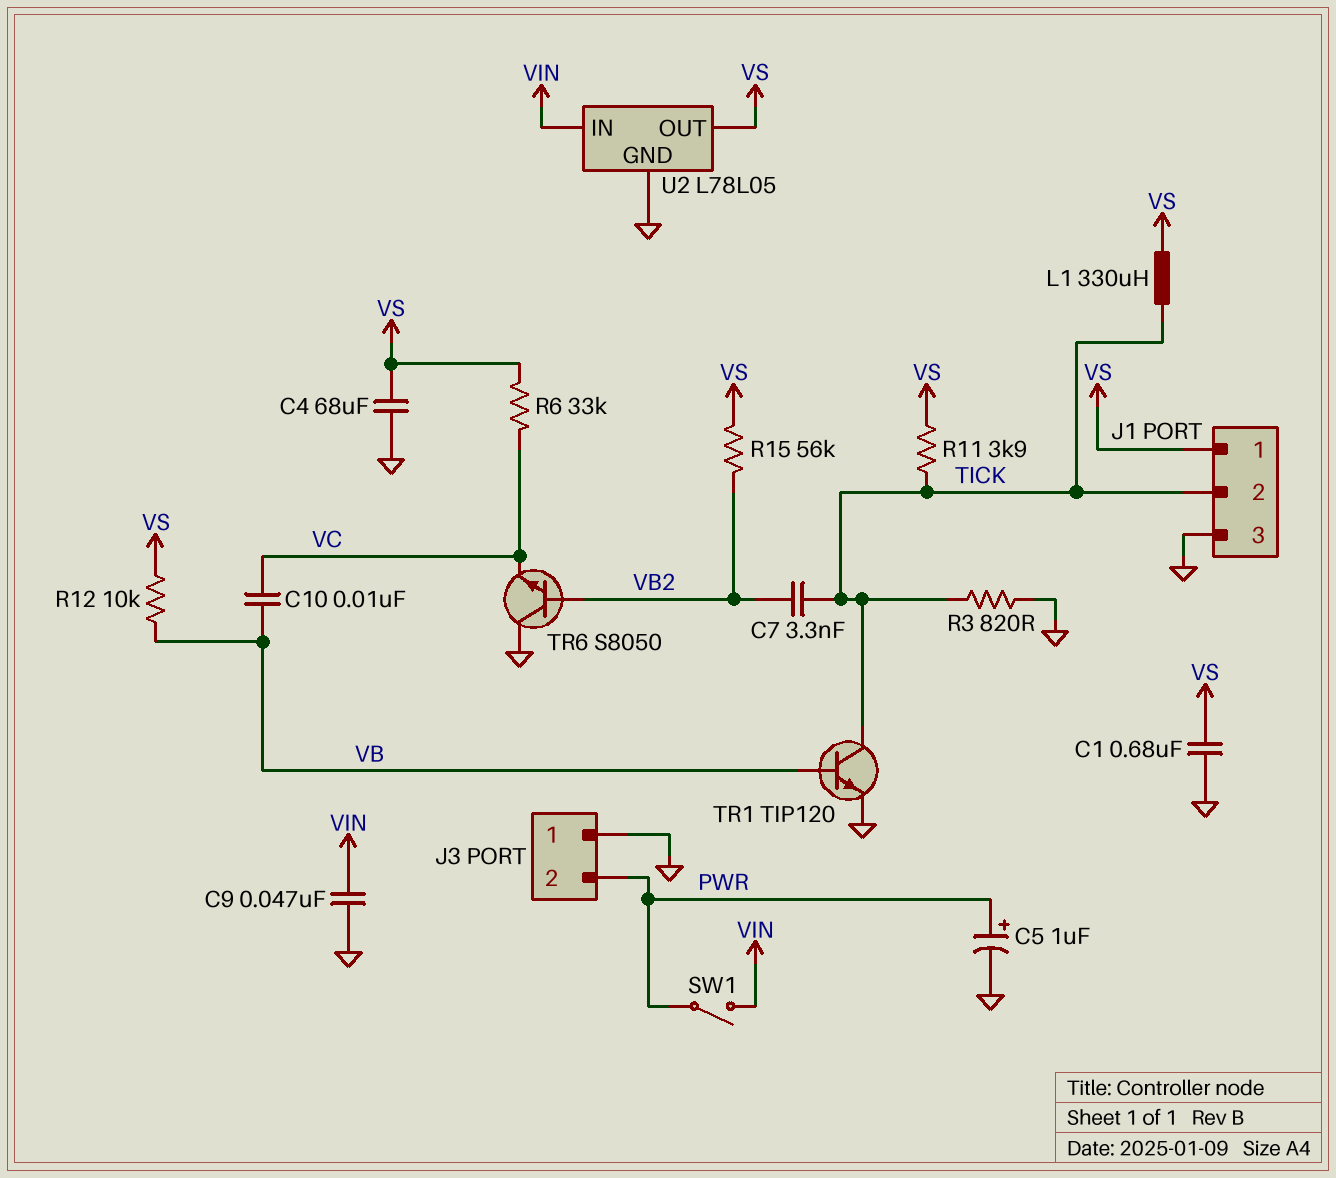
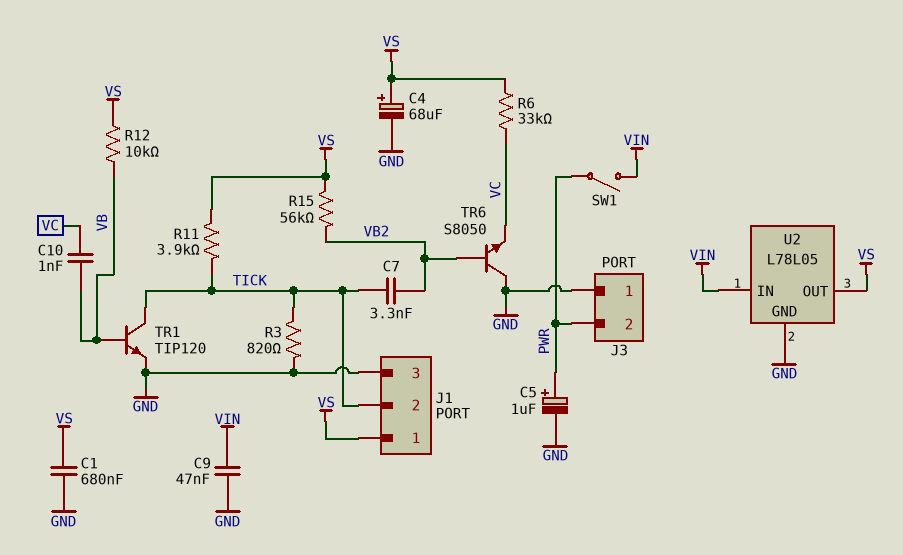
C4: 68uF (GND, VS) -> 68uF (plus VS, minus GND)
C10: 10nF (VB, VC) -> 1nF (VB, VC)
L1: 330uH (TICK, VS) -> none

